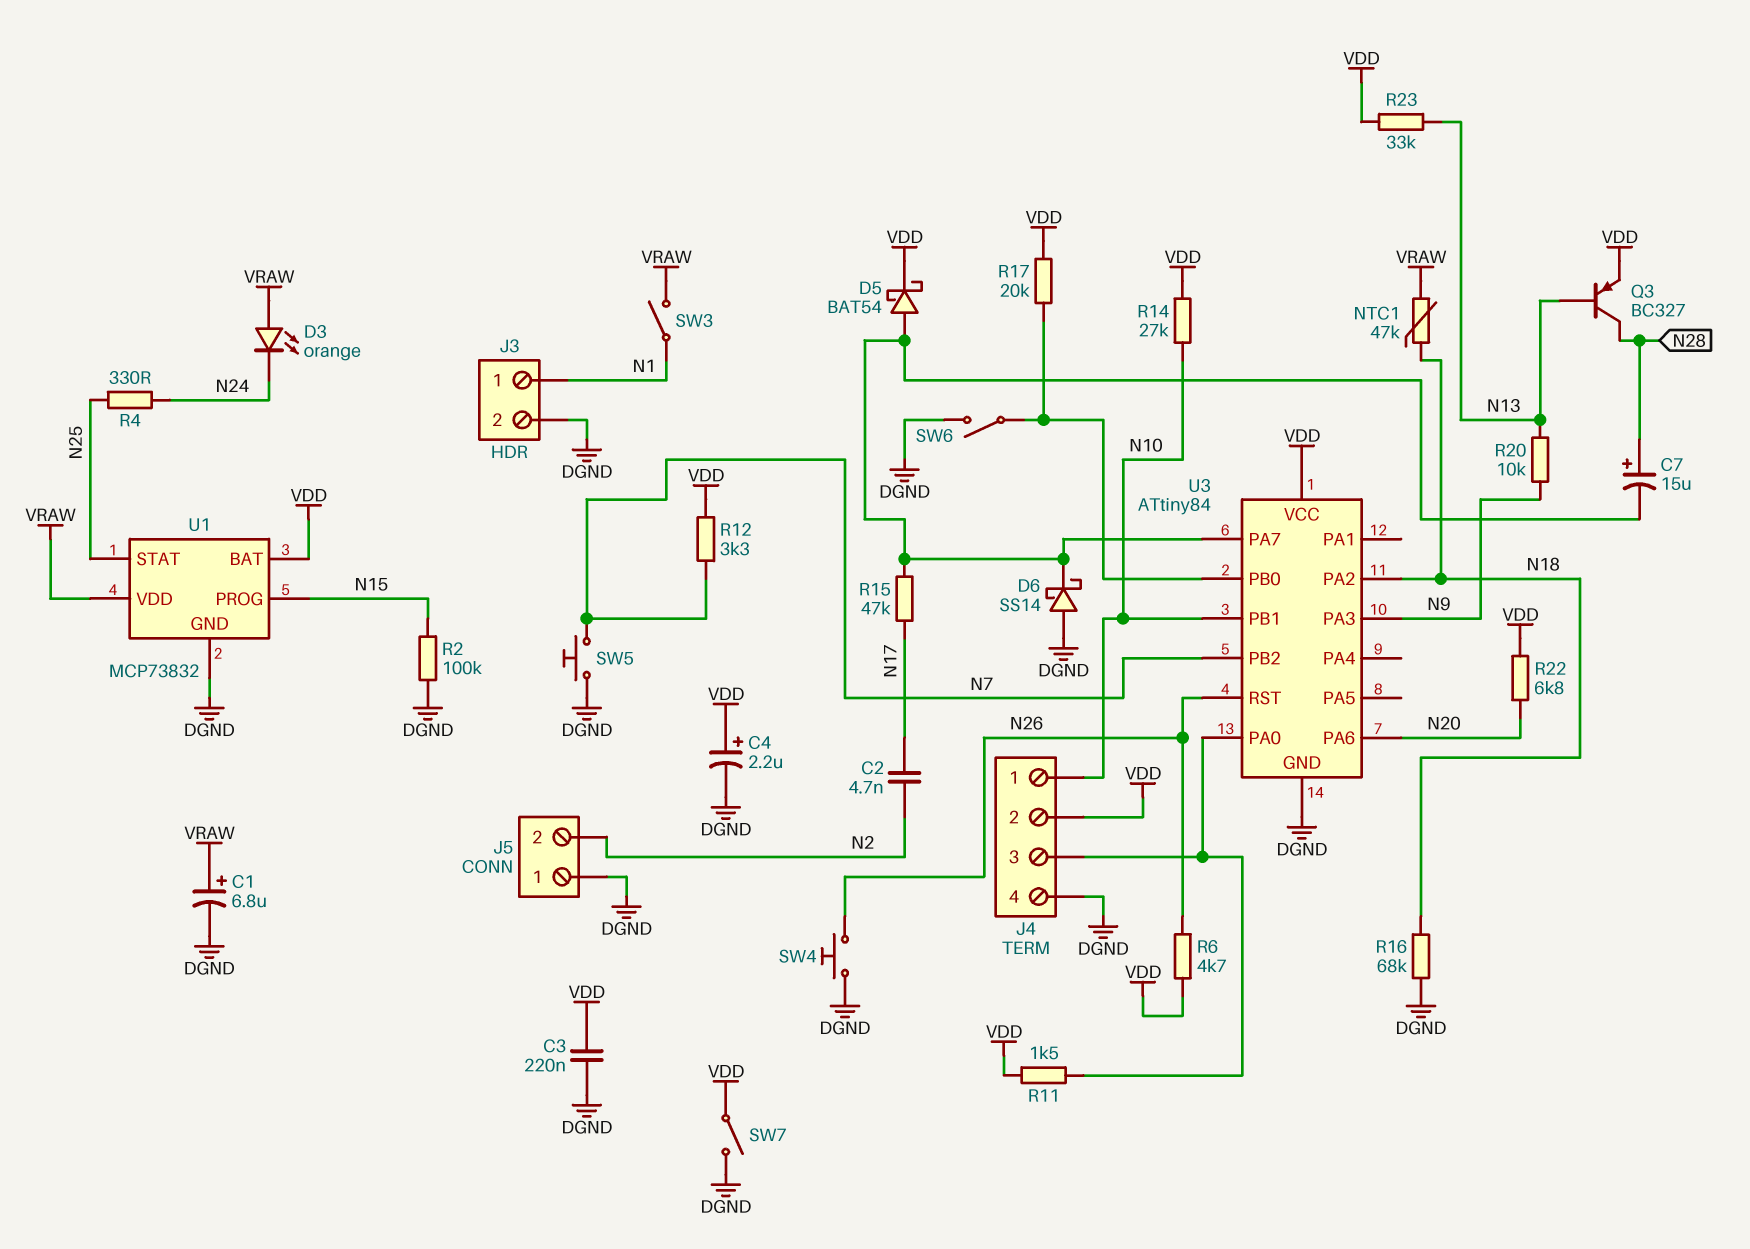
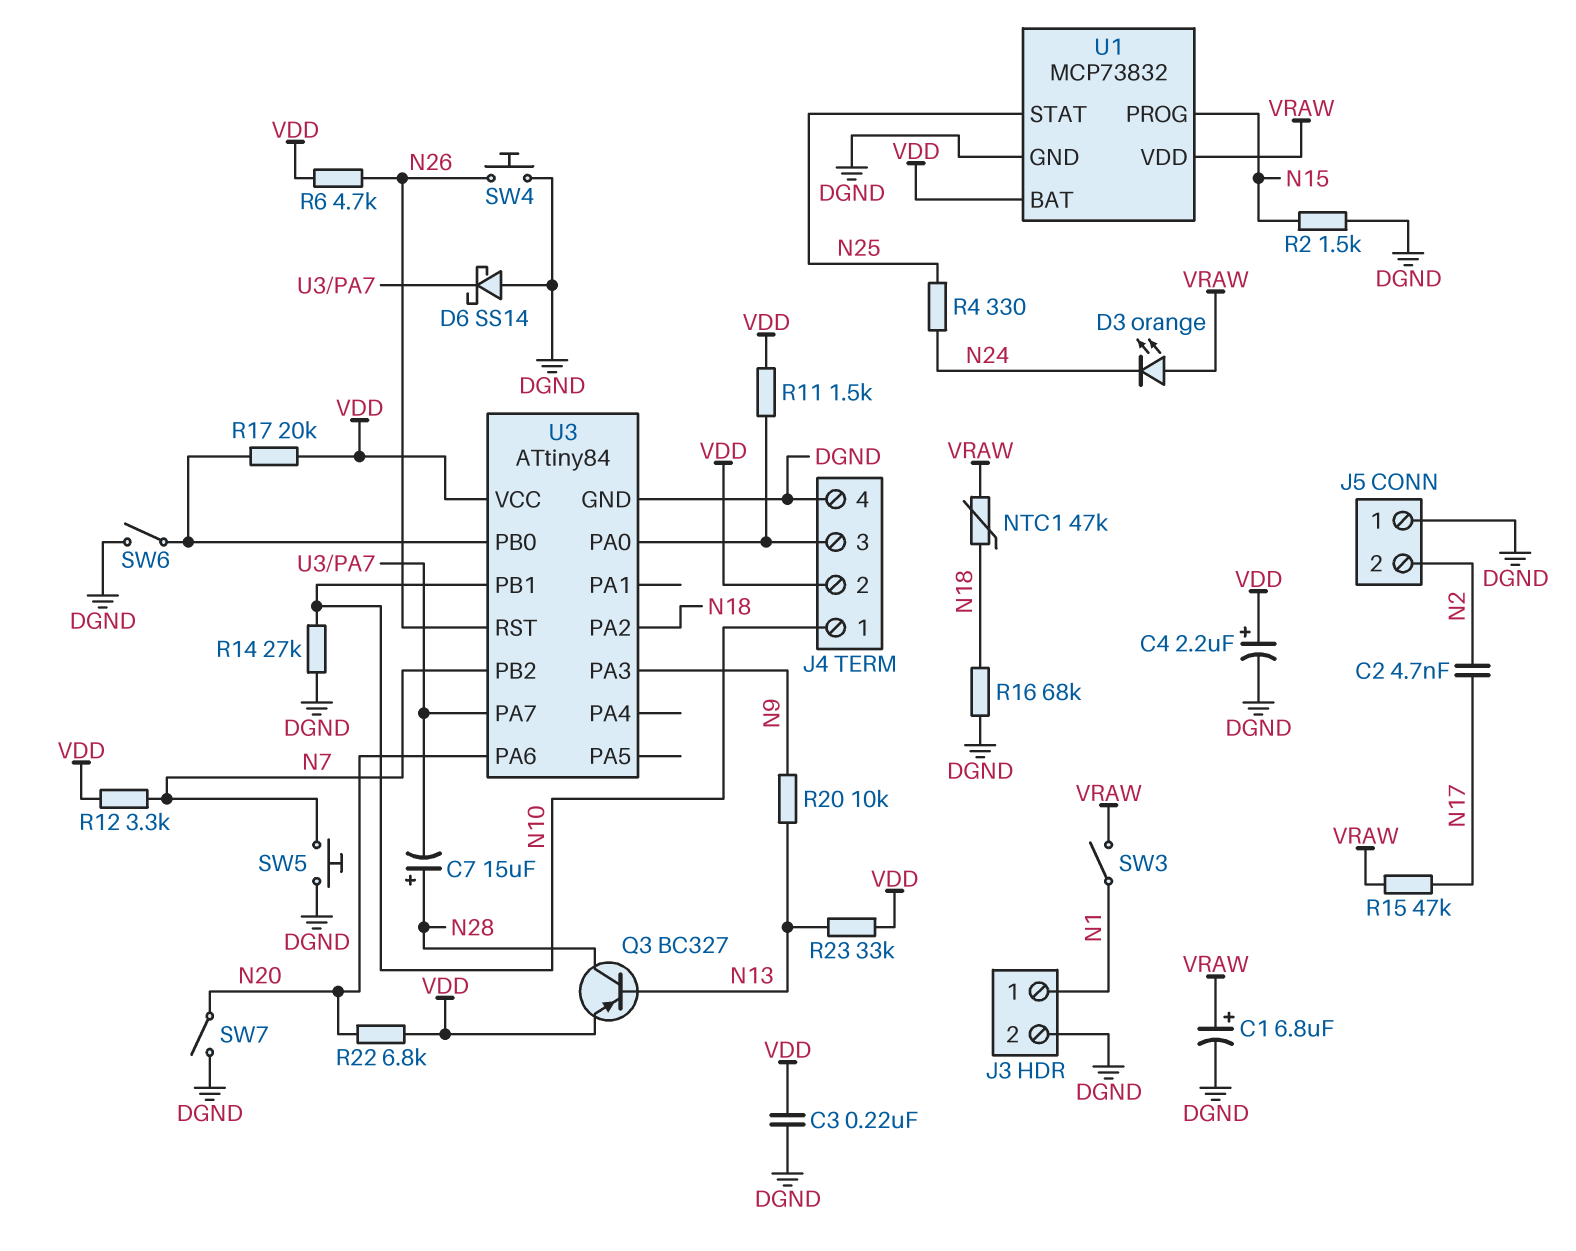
D5: schottky BAT54 (A U3/PA7, K VDD) -> none
R2: 100k (DGND, N15) -> 1.5k (DGND, N15)
R14: 27k (N10, VDD) -> 27k (DGND, N10)
R15: 47k (N17, U3/PA7) -> 47k (N17, VRAW)
SW7: switch (DGND, VDD) -> switch (DGND, N20)

